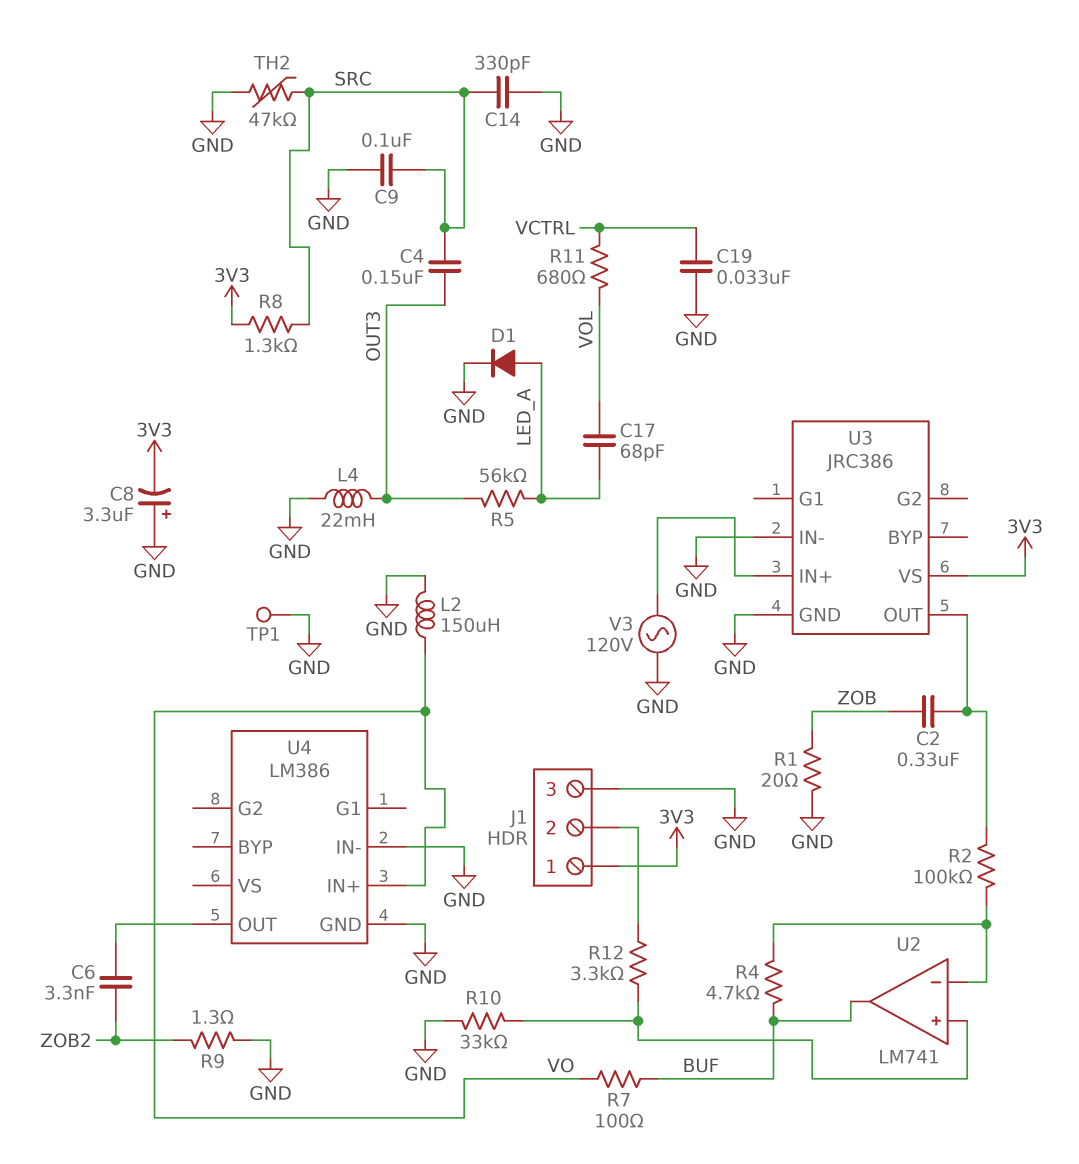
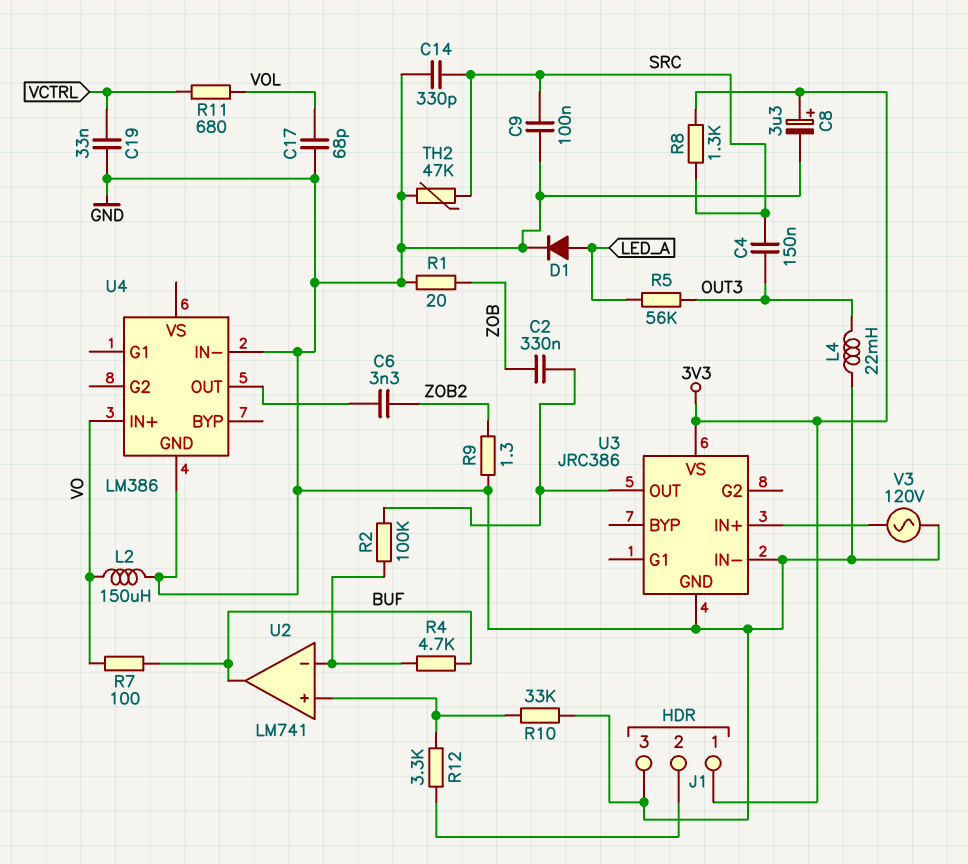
C8: 3.3uF (plus GND, minus 3V3) -> 3.3uF (plus 3V3, minus GND)
C17: 68pF (LED_A, VOL) -> 68pF (GND, VOL)
TP1: test point (GND) -> none

